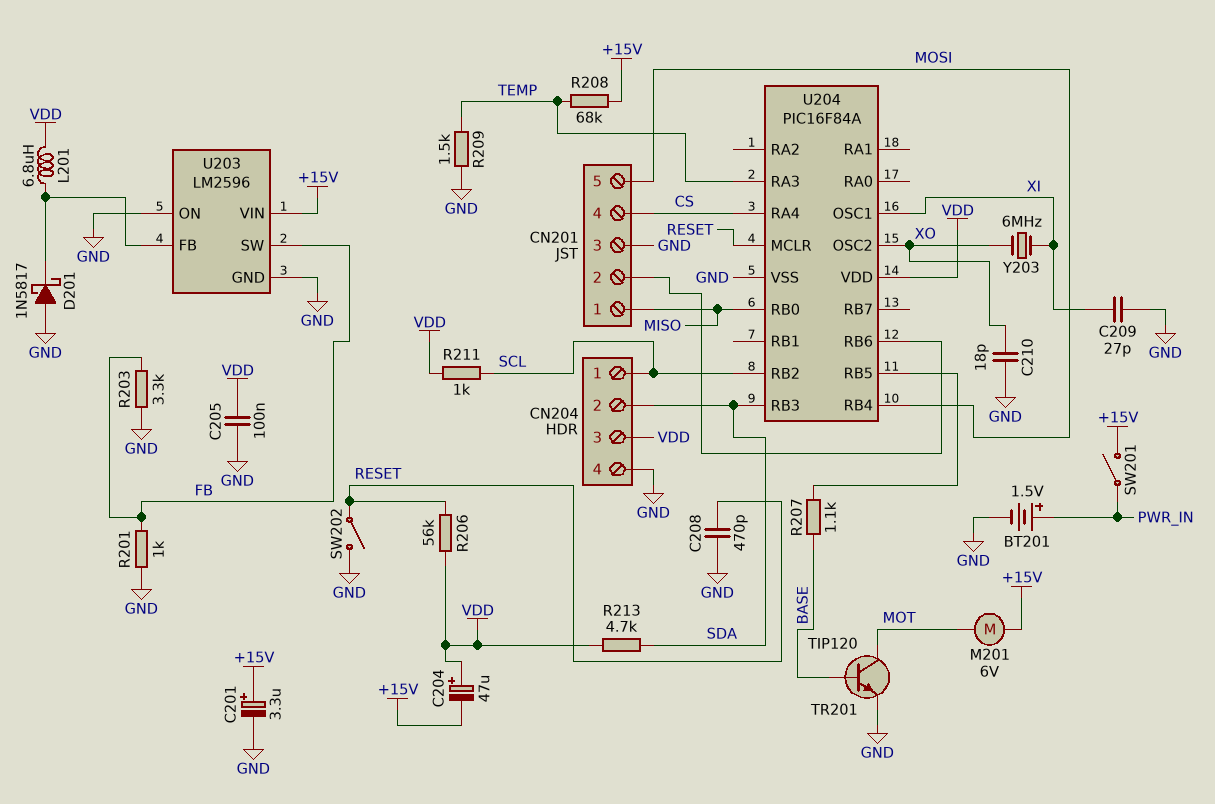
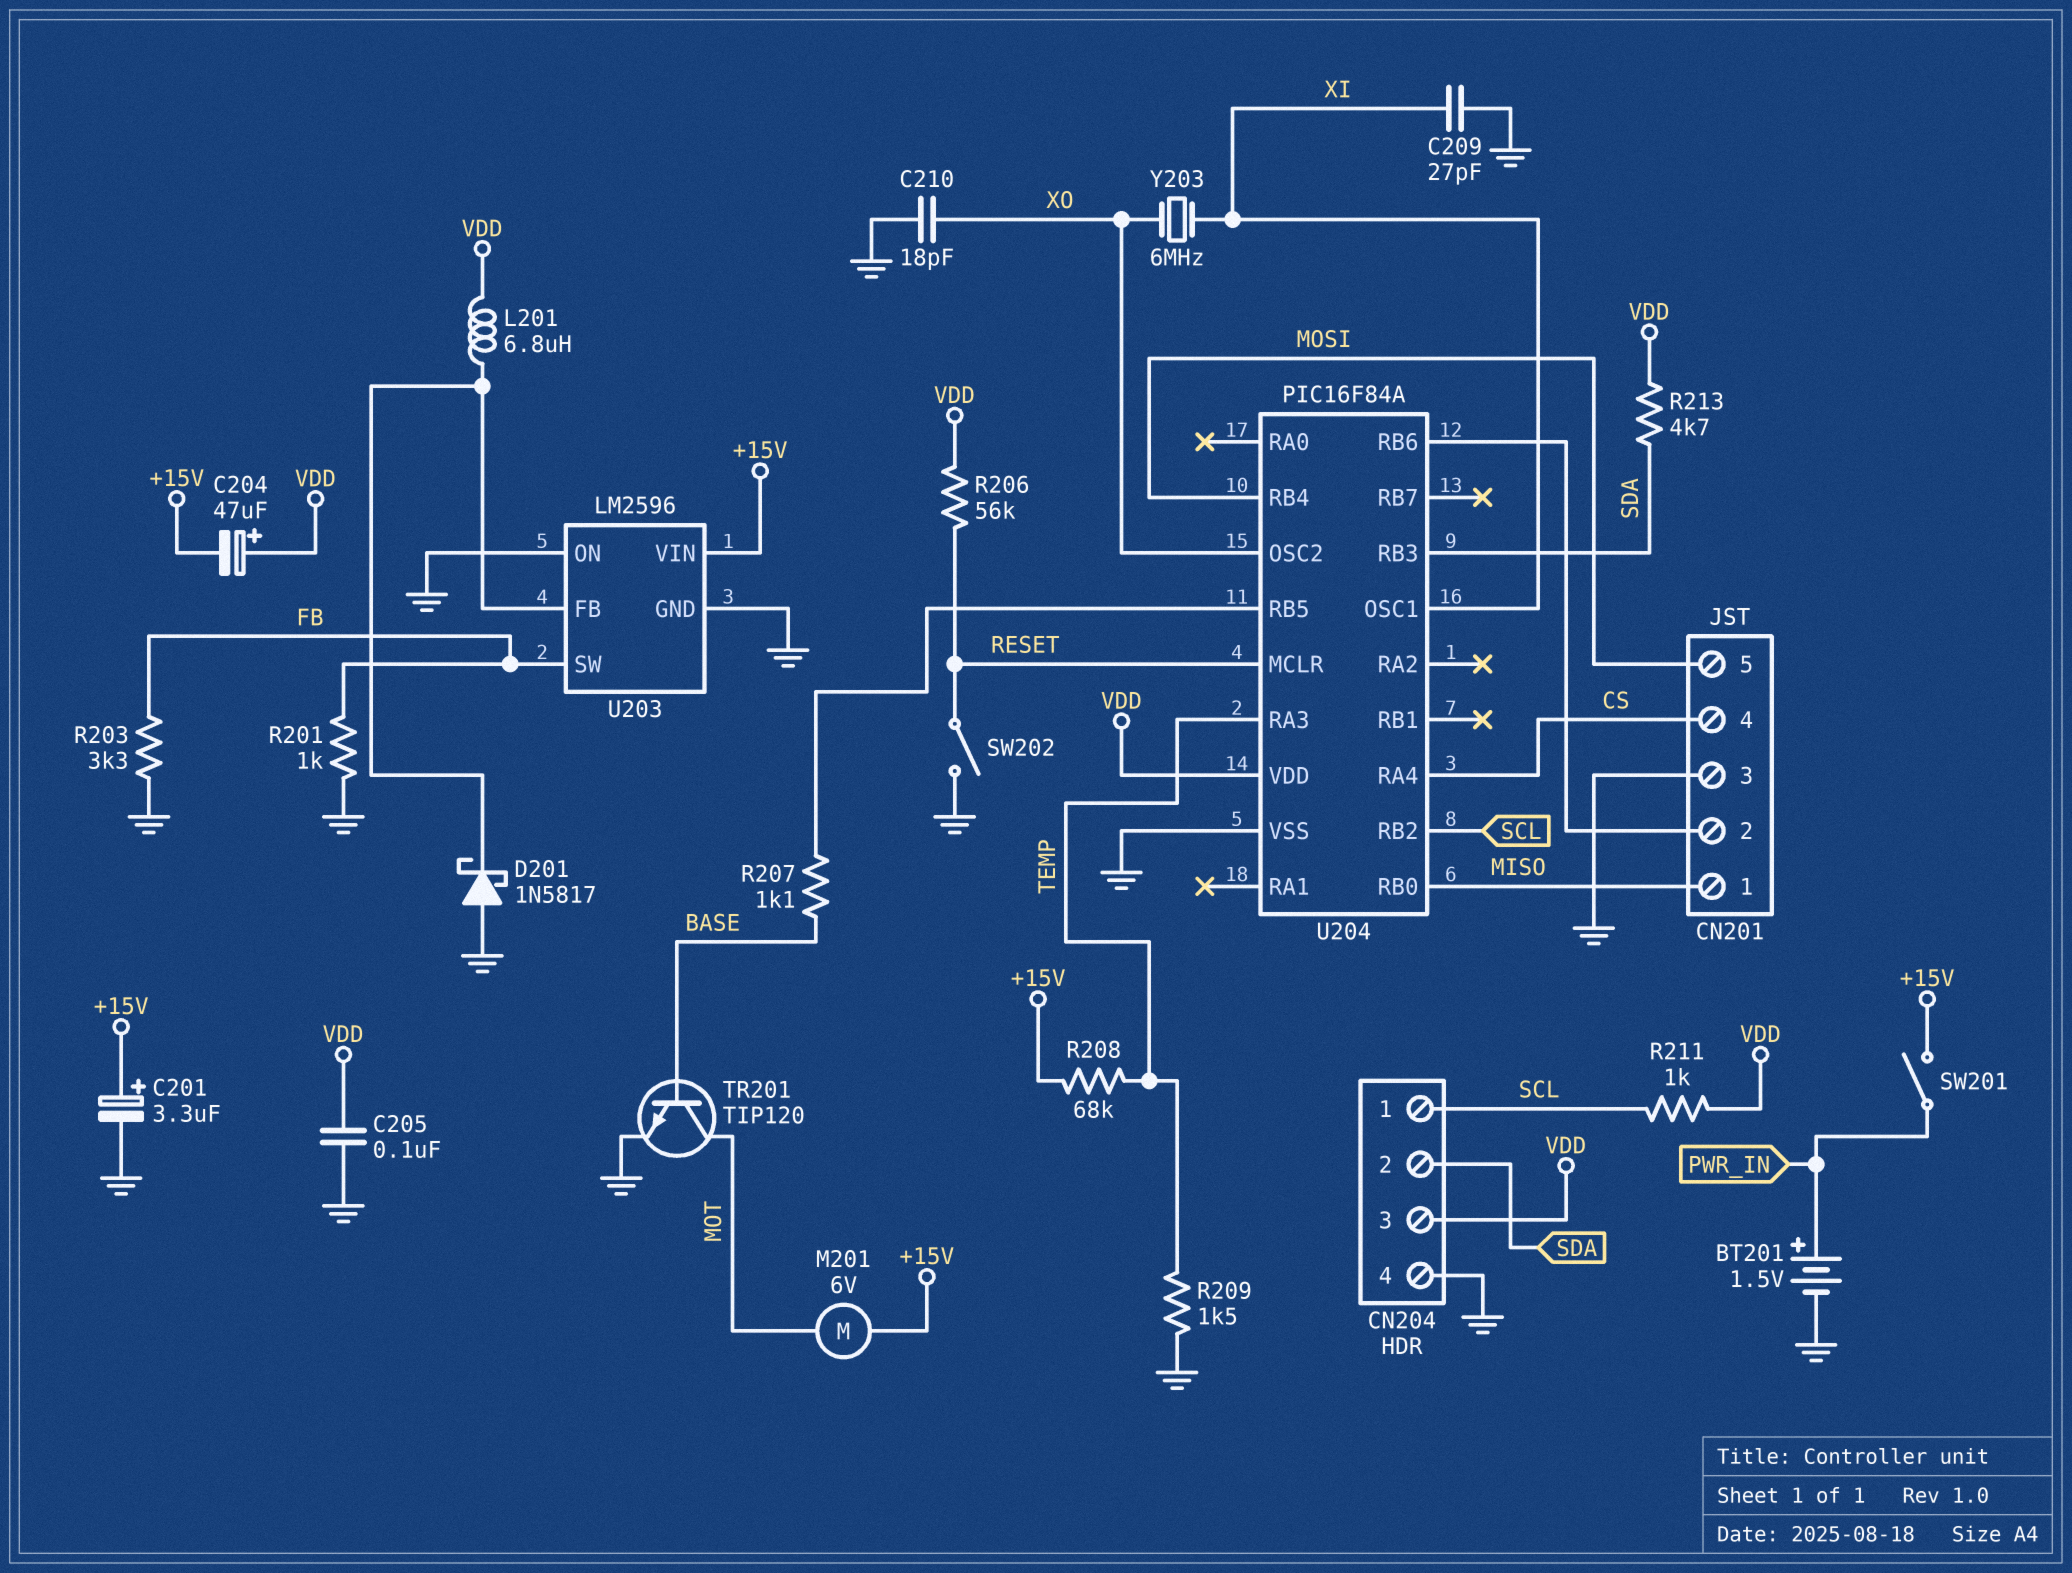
C208: 470pF (GND, RESET) -> none

